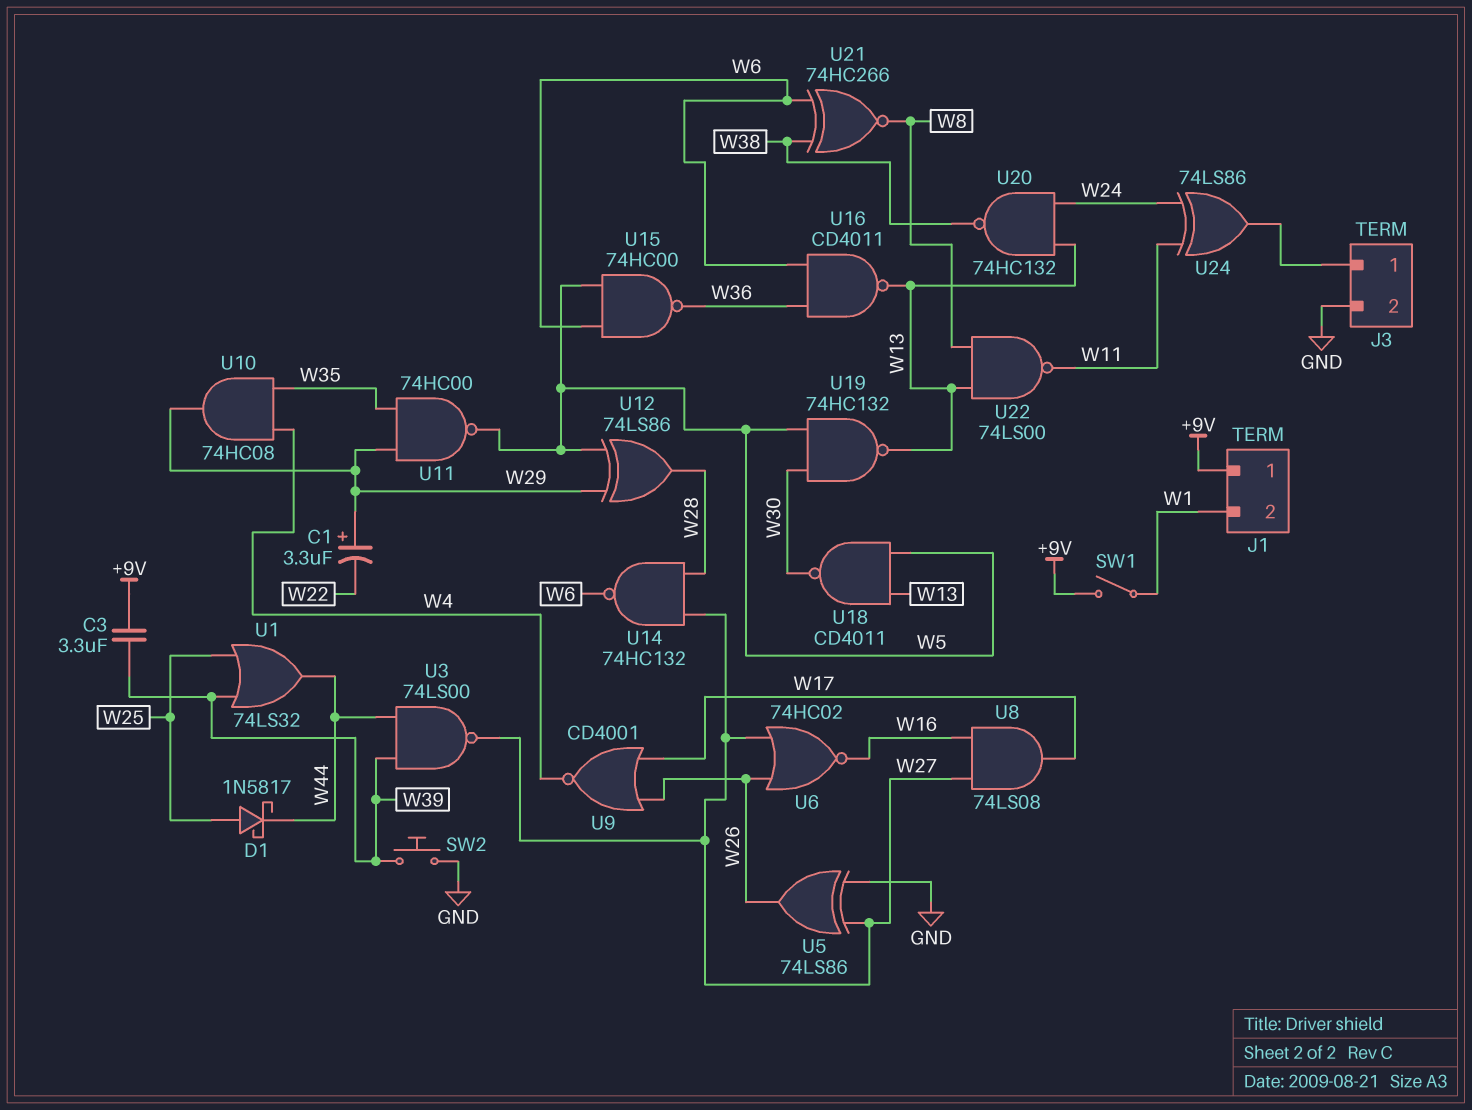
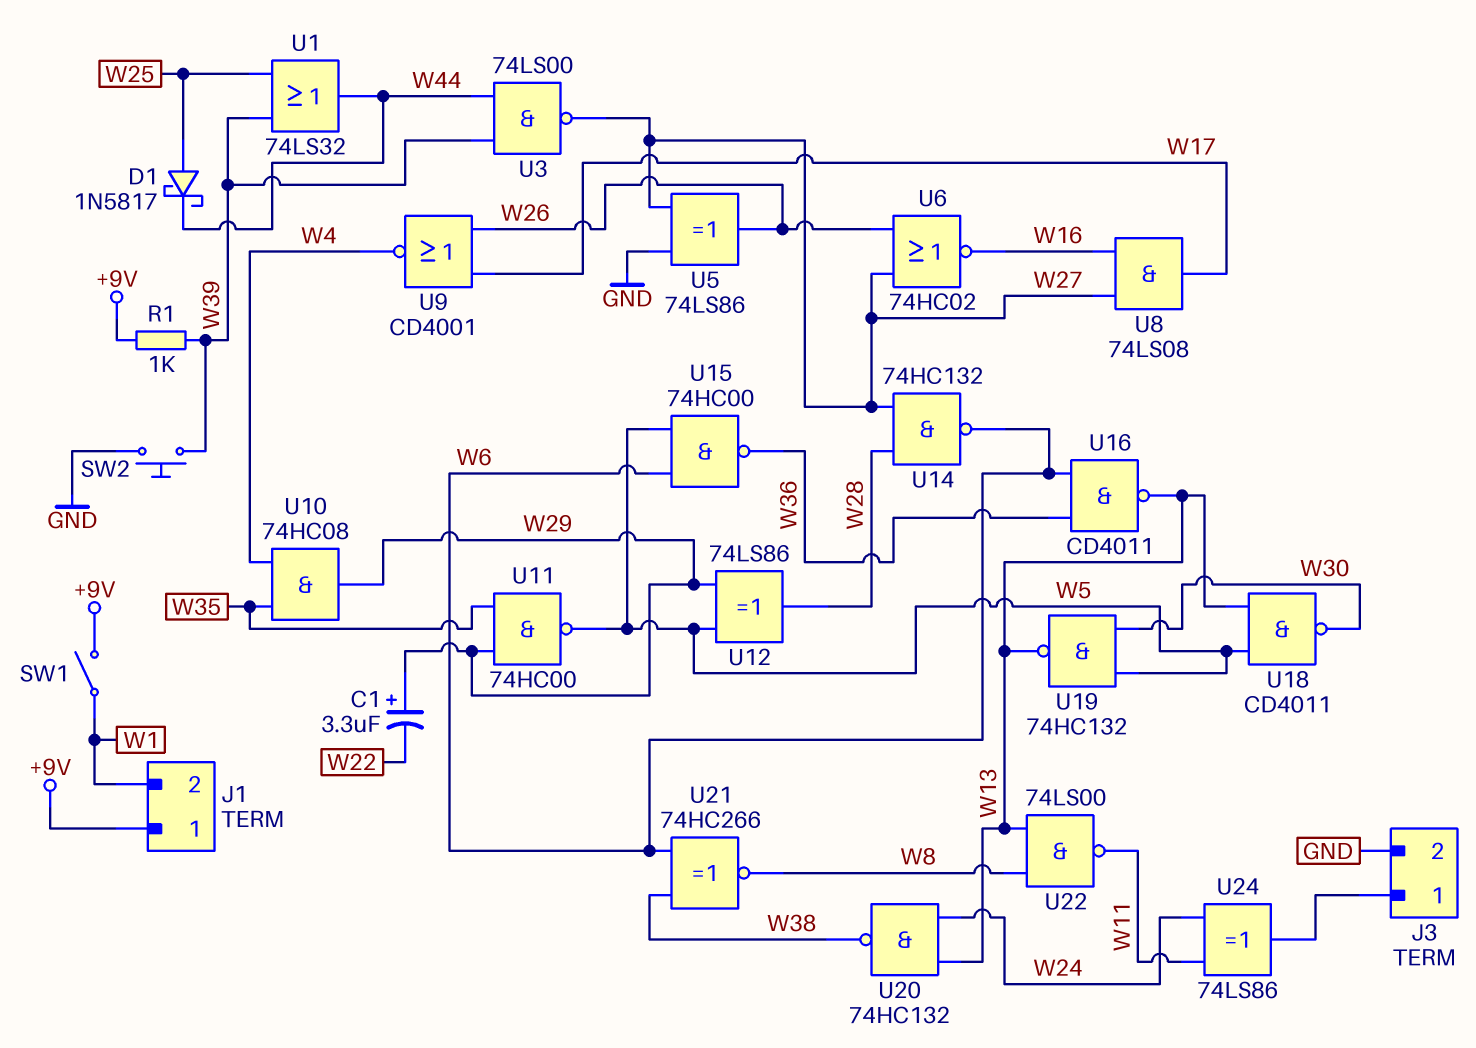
C3: 3.3uF (+9V, W39) -> none
R1: none -> 1k (+9V, W39)

